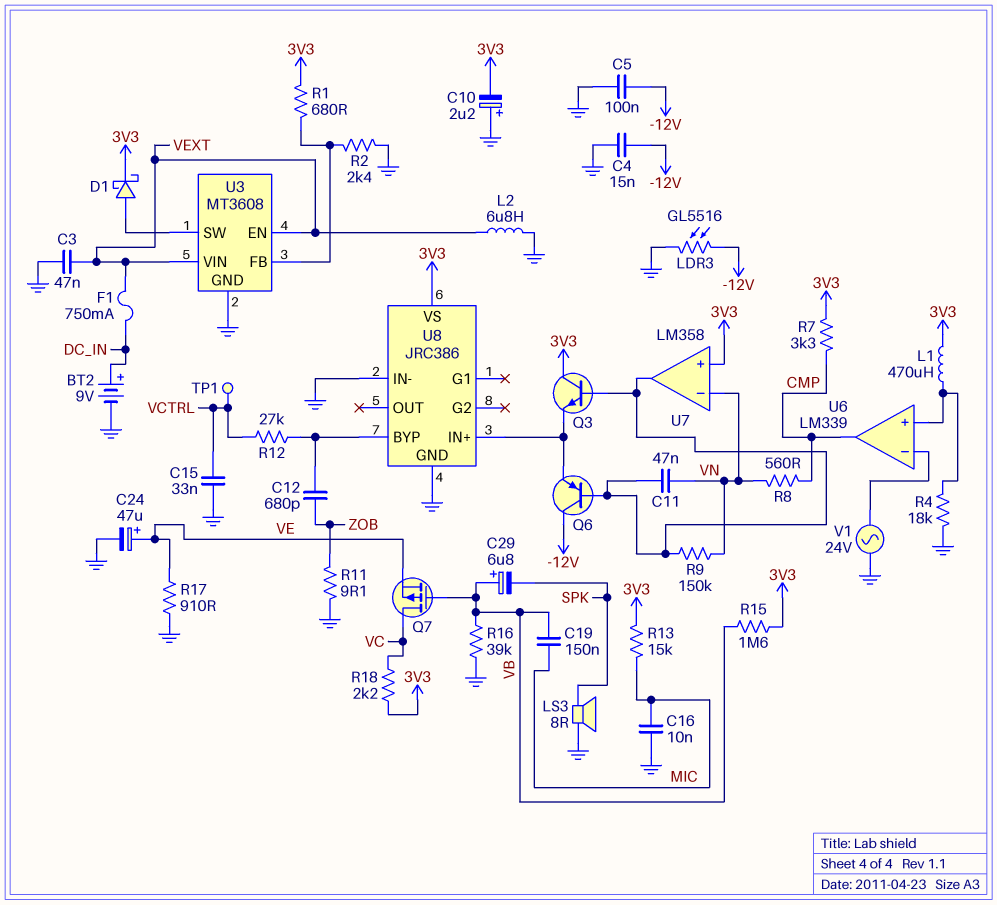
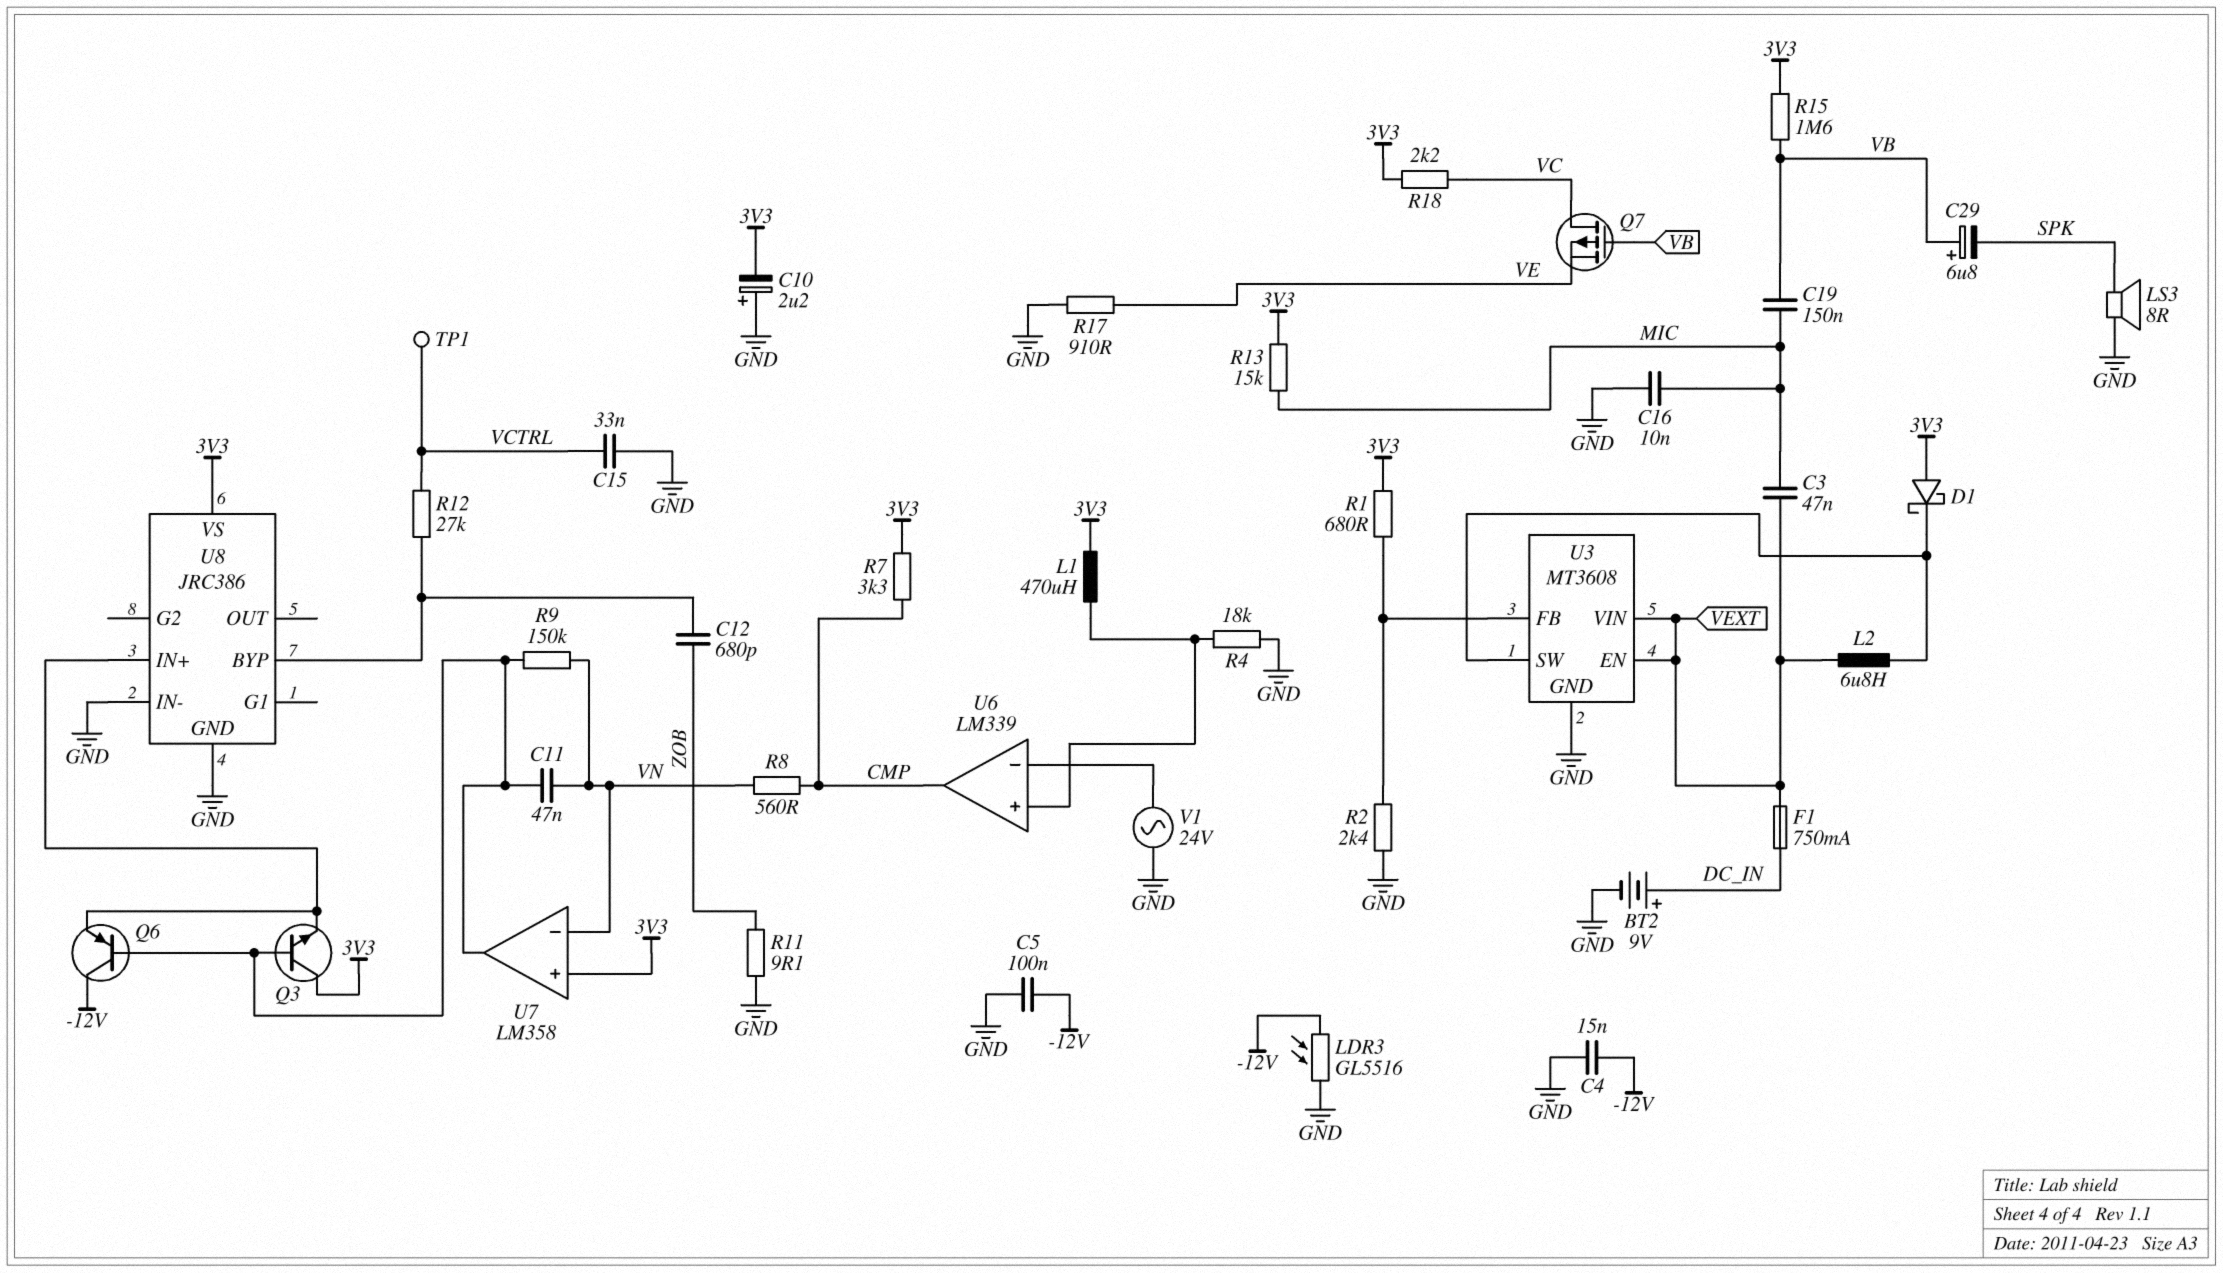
C3: 47nF (GND, VEXT) -> 47nF (MIC, VEXT)
C24: 47uF (plus VE, minus GND) -> none
D1: schottky (A U3/SW, K 3V3) -> schottky (A 3V3, K U3/SW)
L2: 6.8uH (GND, VEXT) -> 6.8uH (U3/SW, VEXT)
R16: 39k (GND, VB) -> none

